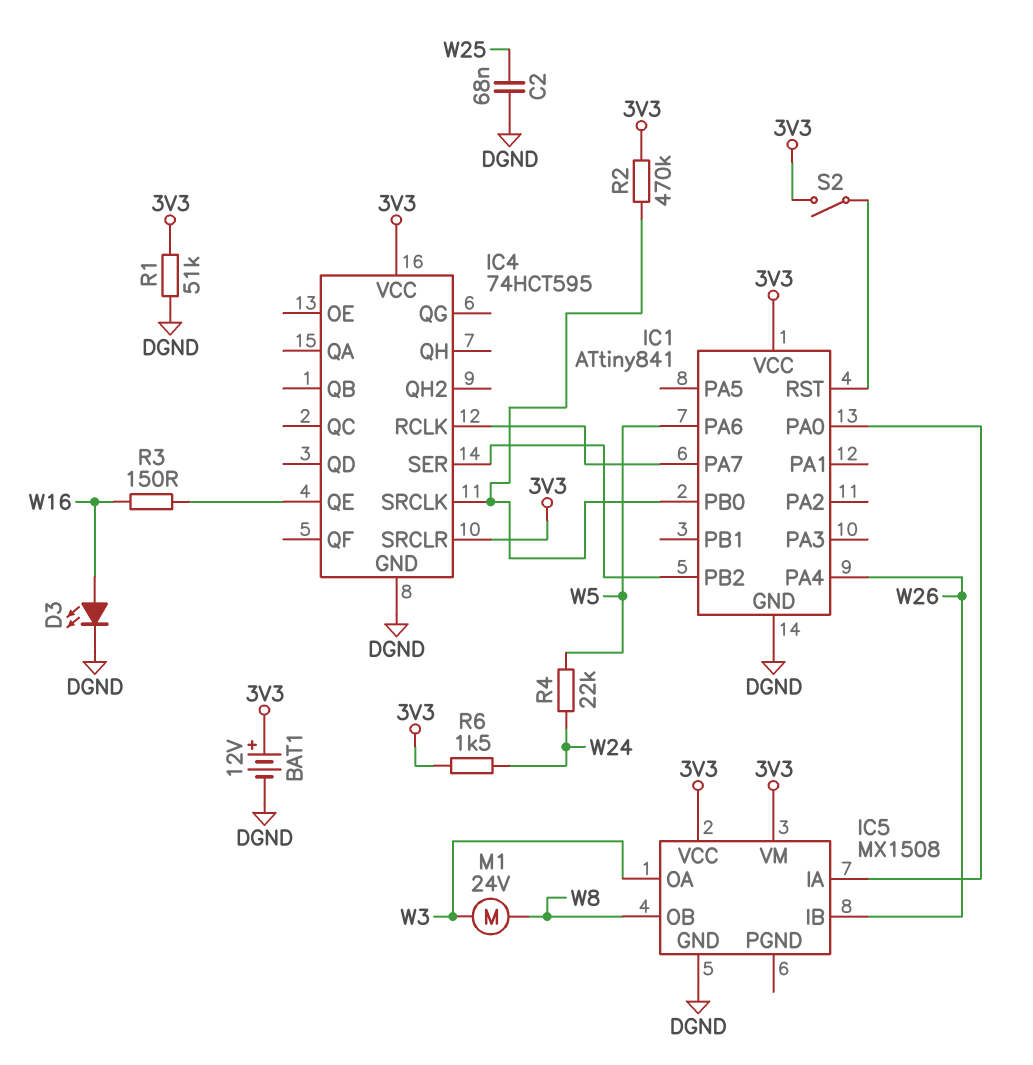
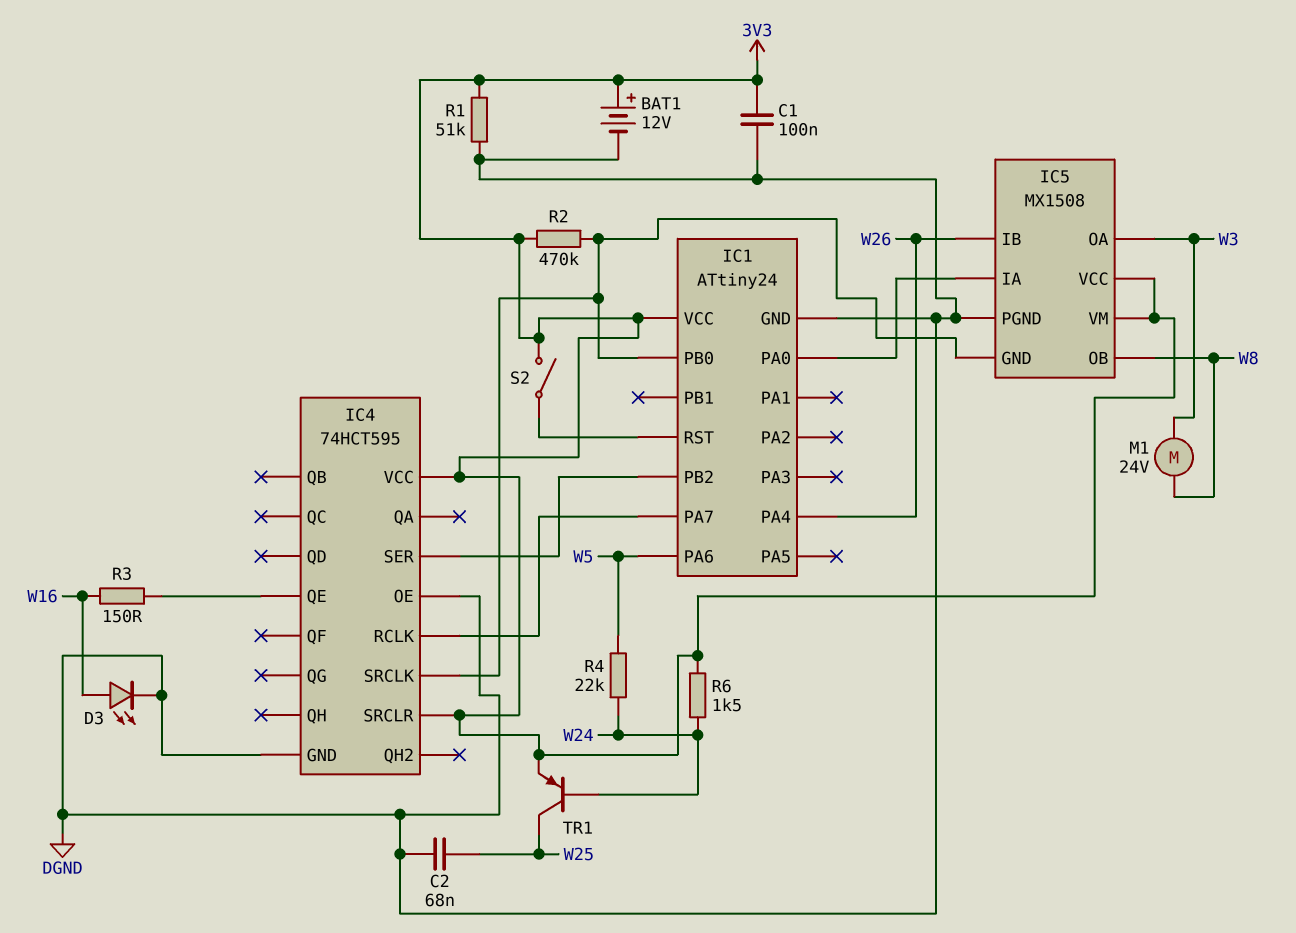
C1: none -> 100nF (3V3, DGND)
IC1: ATtiny841 -> ATtiny24
IC4 pin OE: none -> DGND
IC5 pin GND: DGND -> IC1/PB0
IC5 pin PGND: none -> DGND
TR1: none -> PNP (B W24, C W25, E 3V3)

